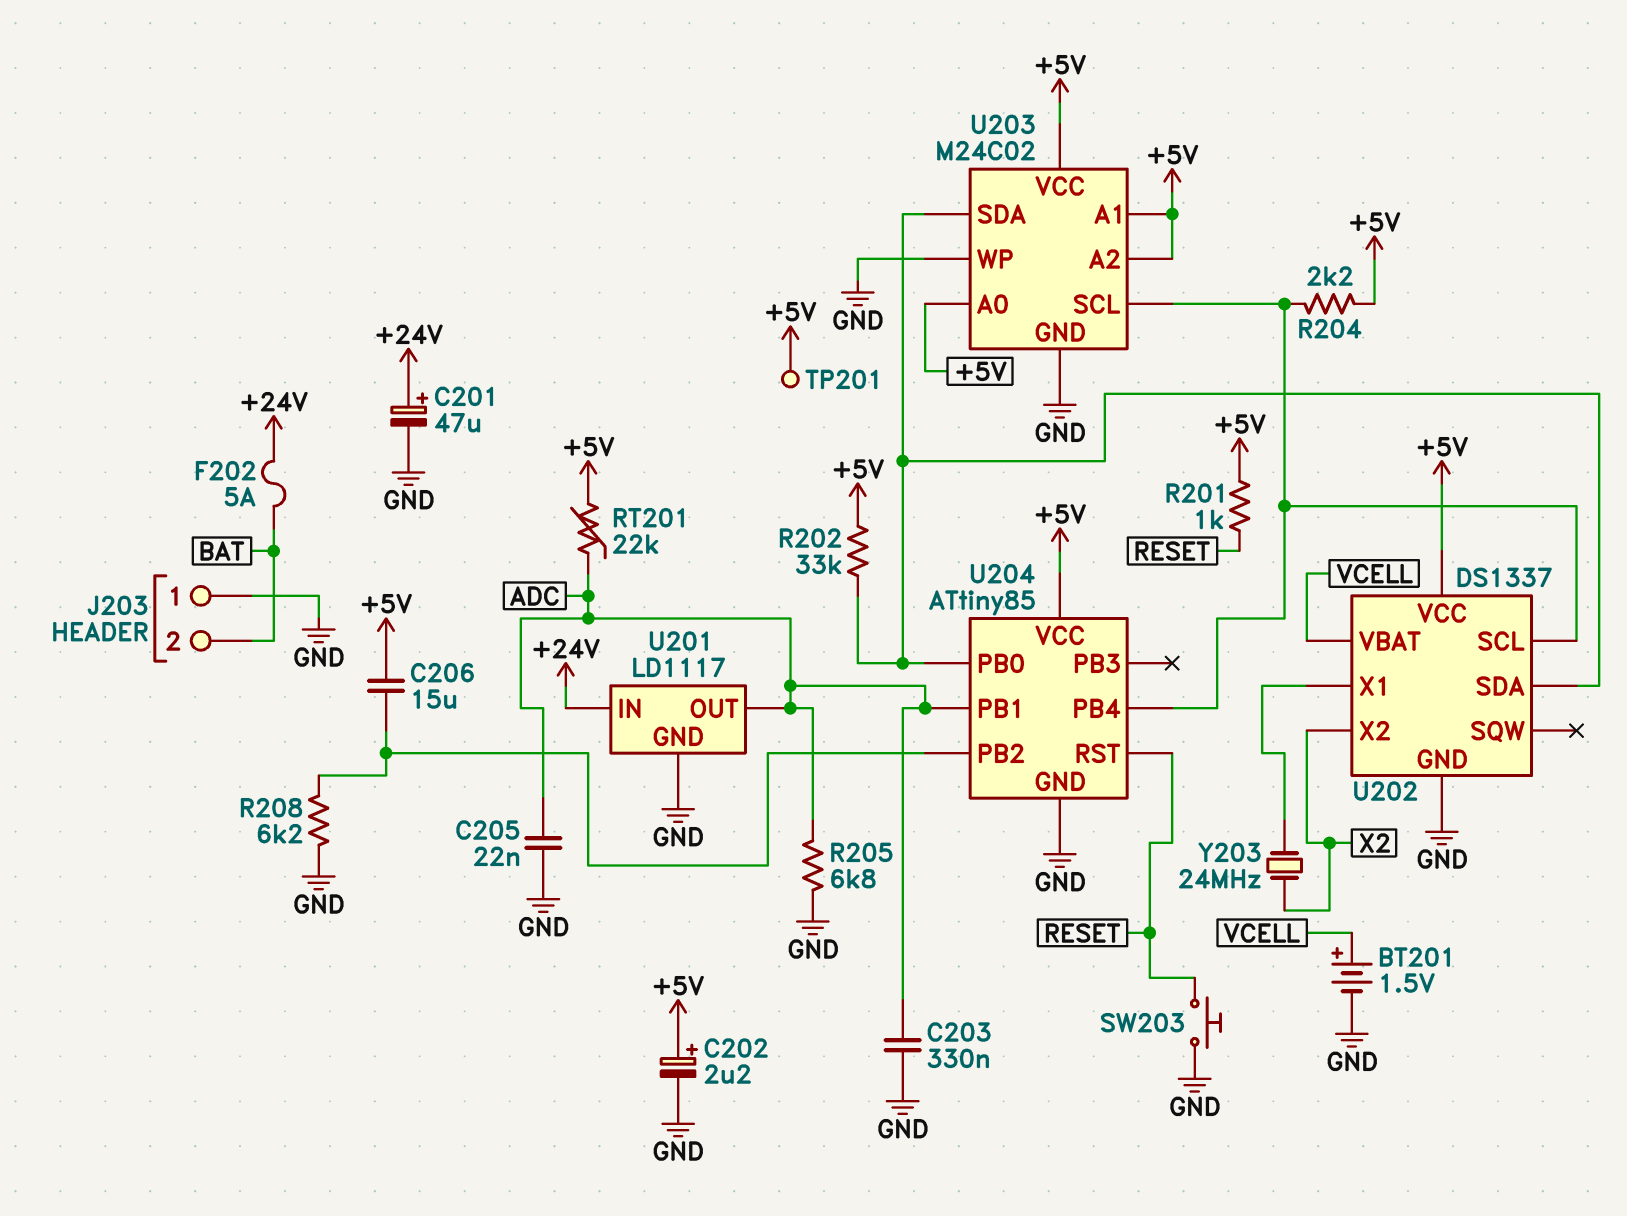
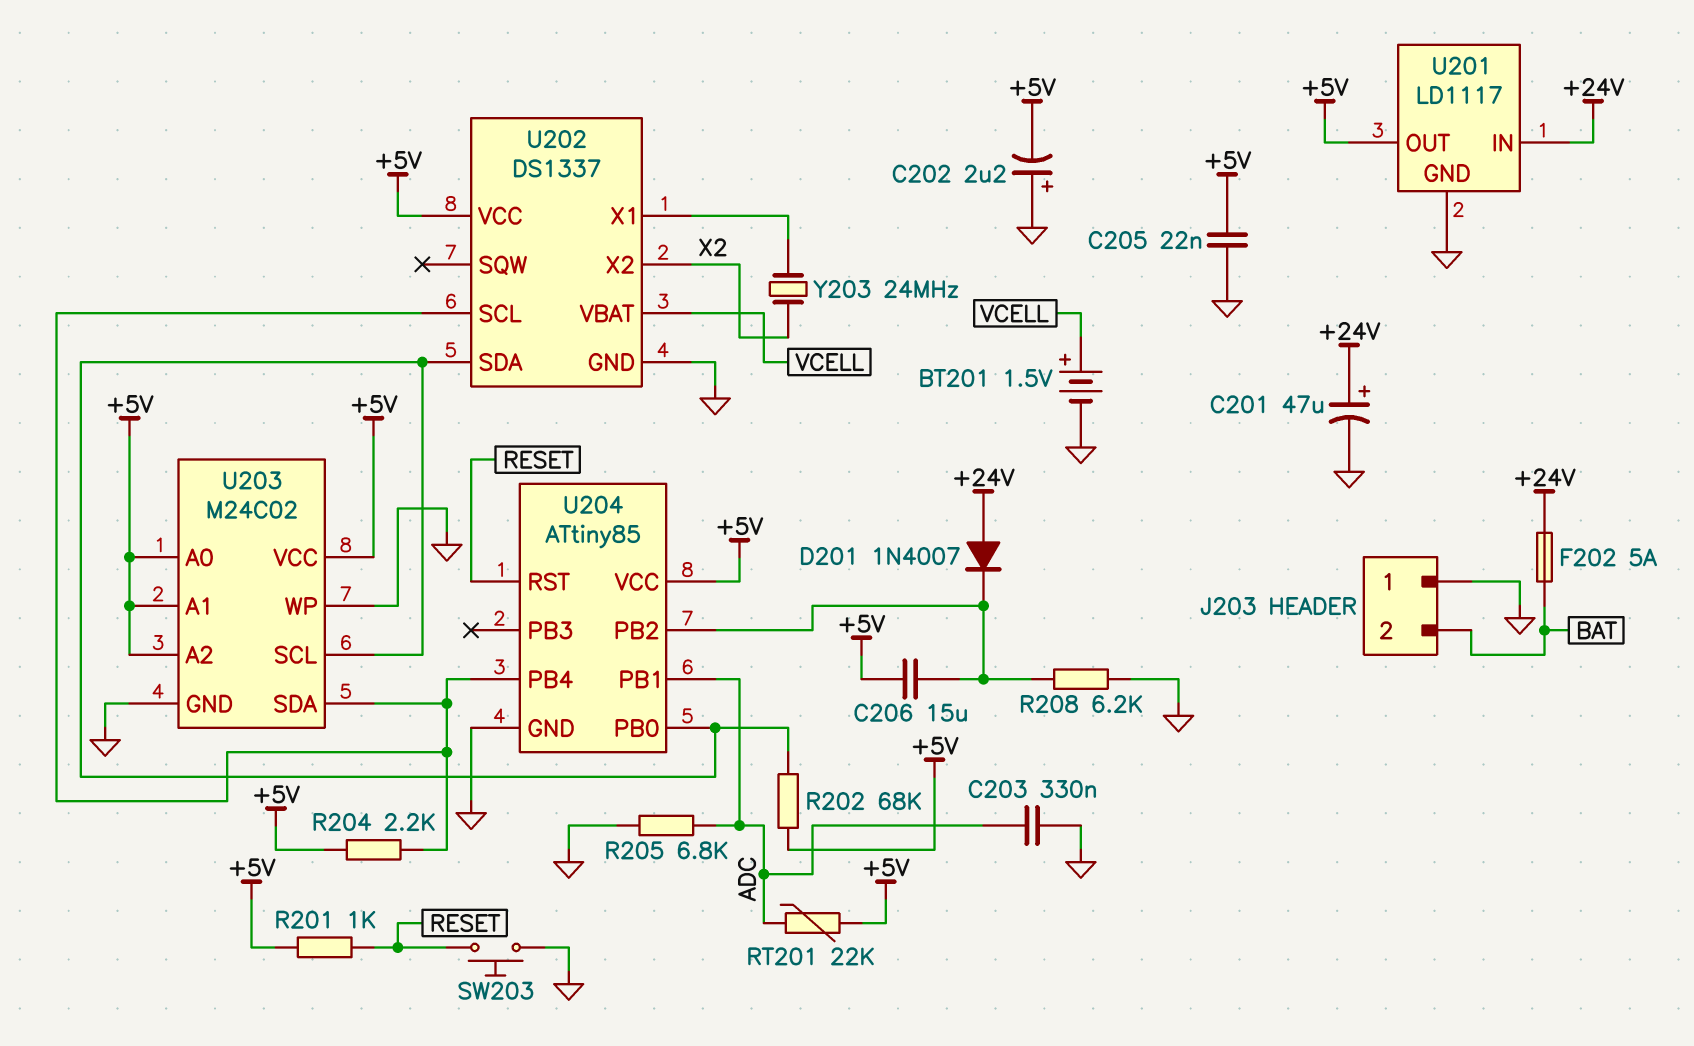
C202: 2.2uF (plus +5V, minus GND) -> 2.2uF (plus GND, minus +5V)
C205: 22nF (ADC, GND) -> 22nF (+5V, GND)
D201: none -> diode 1N4007 (A +24V, K U204/PB2)
R202: 33k (+5V, U202/SDA) -> 68k (+5V, U202/SDA)
TP201: test point (+5V) -> none
U201 pin OUT: ADC -> +5V
U203 pin SCL: U202/SCL -> U202/SDA
U203 pin SDA: U202/SDA -> U202/SCL

